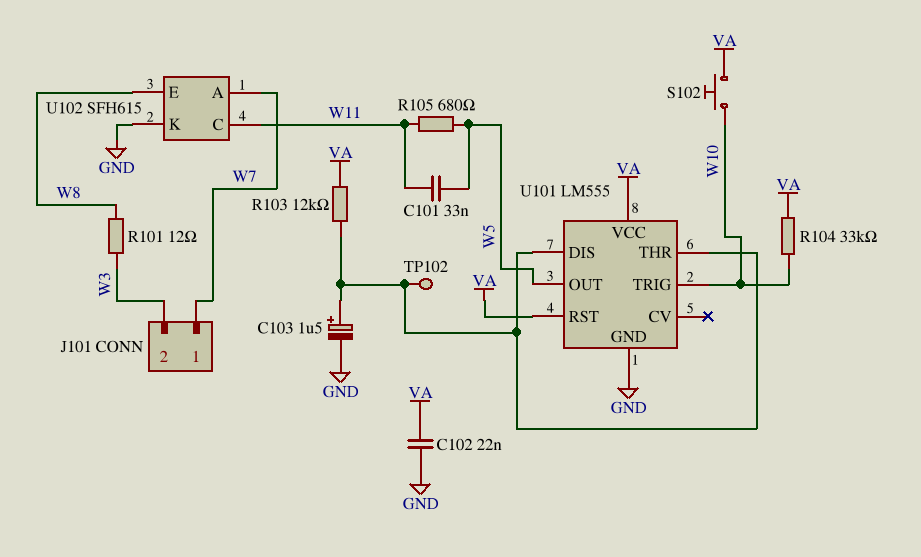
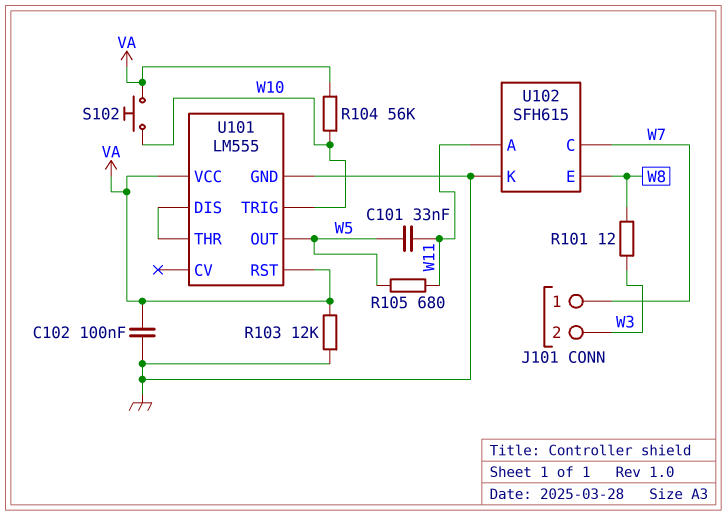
C102: 22nF (GND, VA) -> 100nF (GND, VA)
C103: 1.5uF (plus U101/DIS, minus GND) -> none
R103: 12k (U101/DIS, VA) -> 12k (GND, VA)
R104: 33k (VA, W10) -> 56k (VA, W10)
TP102: test point (U101/DIS) -> none
U102 pin A: W7 -> W11
U102 pin C: W11 -> W7

